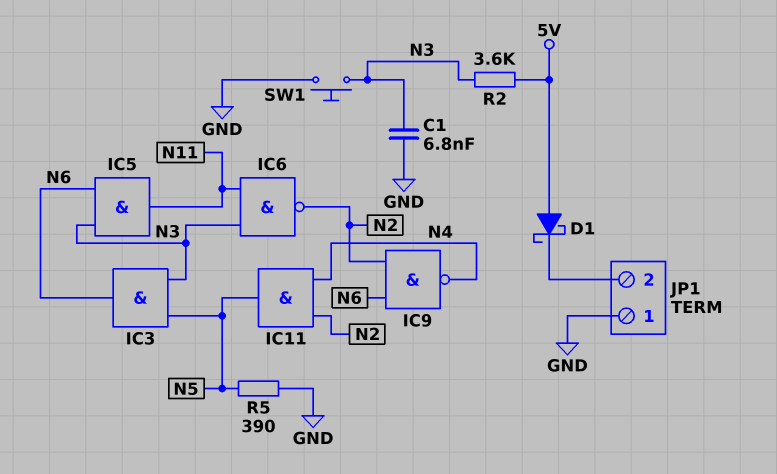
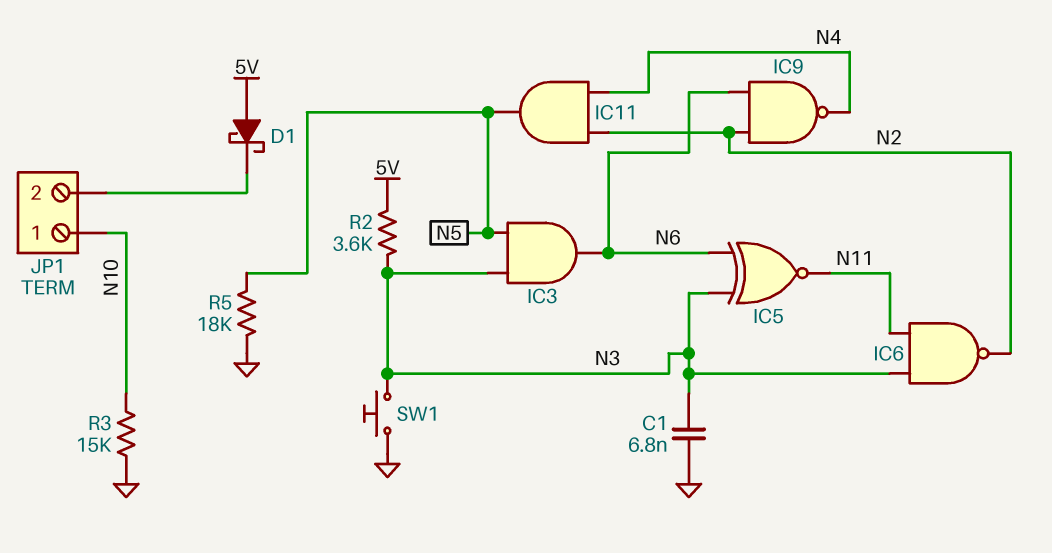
IC5: AND (in N3, in N6, out N11) -> XNOR (in N3, in N6, out N11)
JP1 pin 1: GND -> N10
R3: none -> 15k (GND, N10)
R5: 390 (GND, N5) -> 18k (GND, N5)

